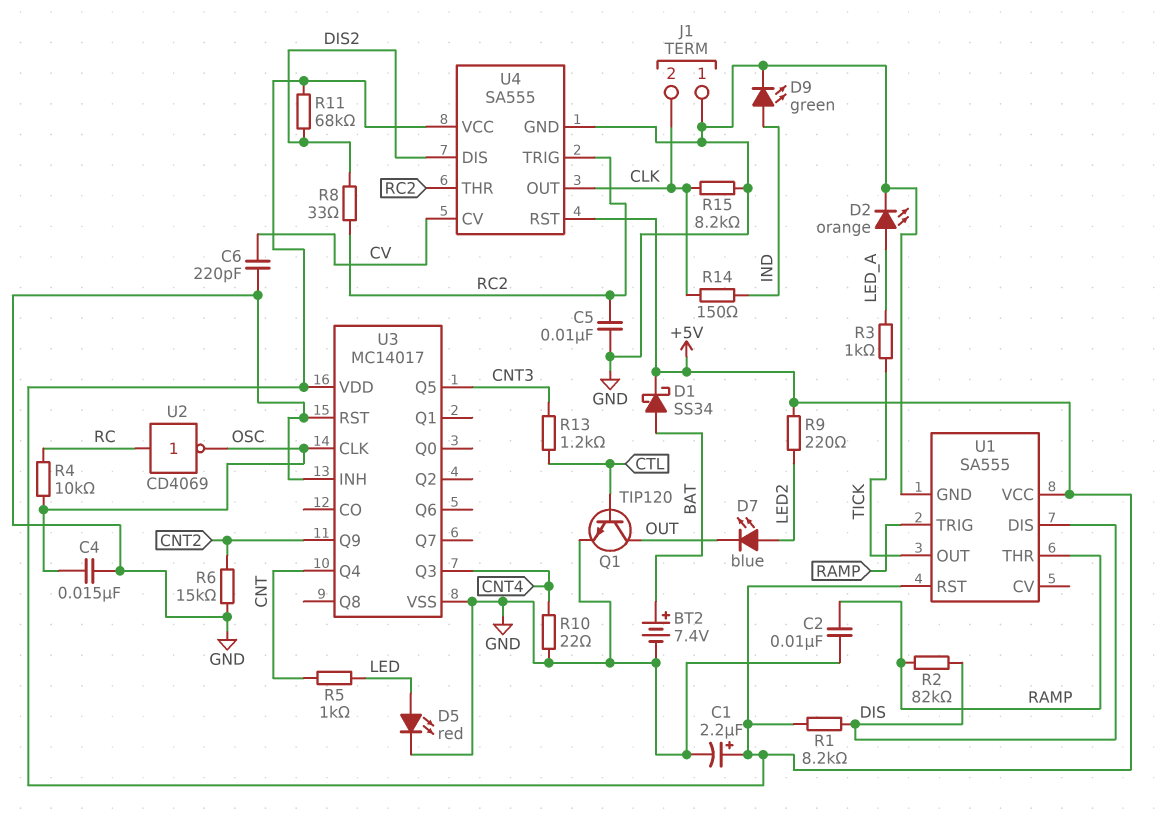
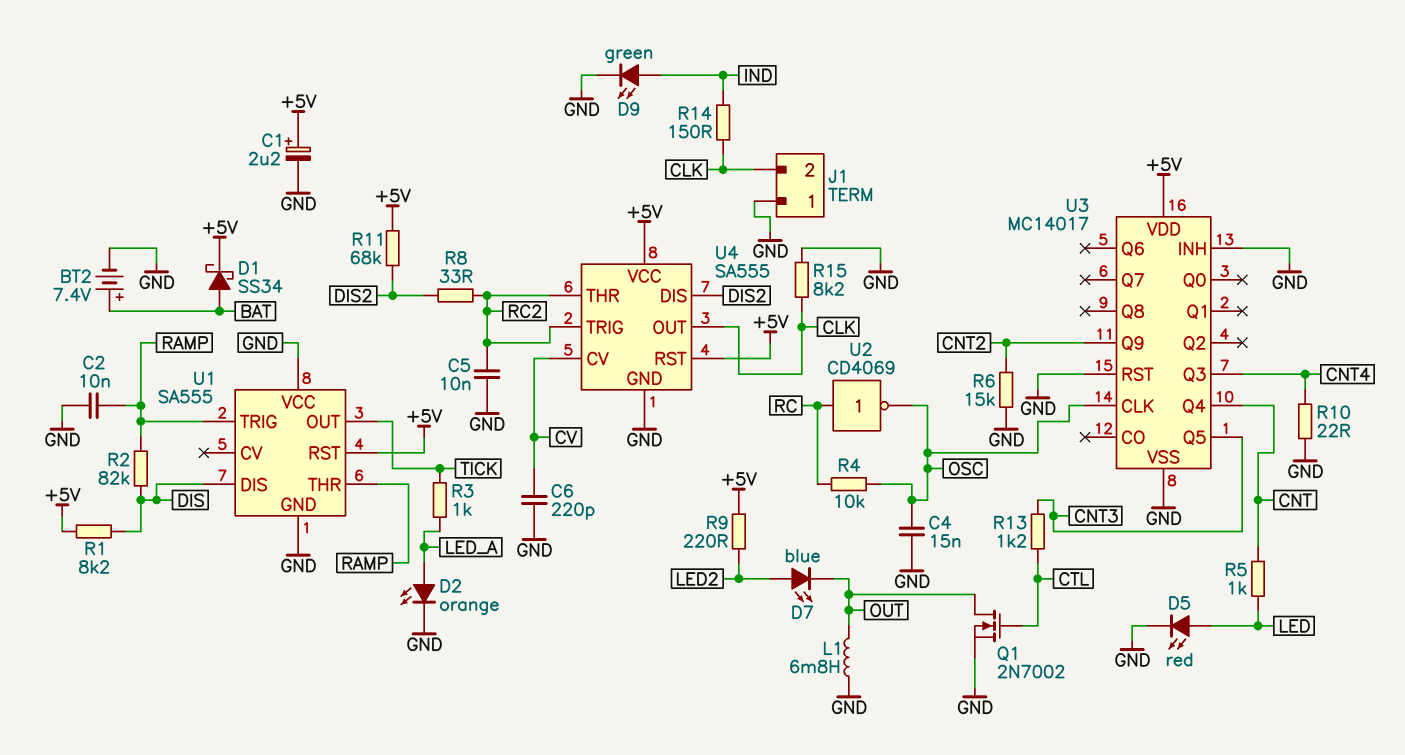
L1: none -> 6.8mH (GND, OUT)
Q1: NPN TIP120 (B CTL, C OUT, E GND) -> NMOS 2N7002 (G CTL, D OUT, S GND)
U1 pin VCC: +5V -> GND

